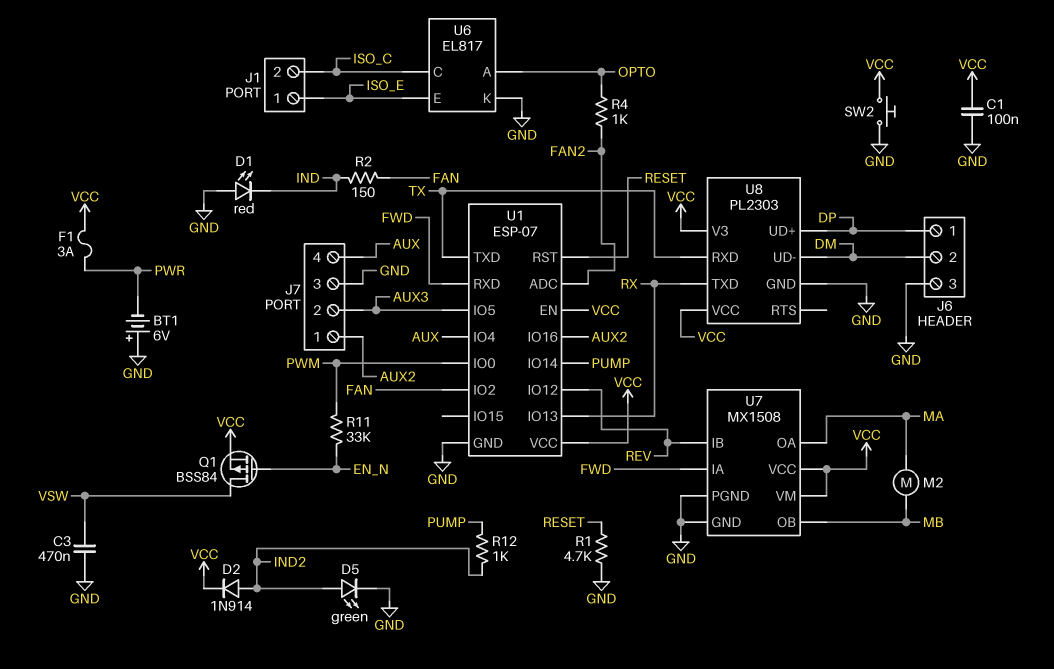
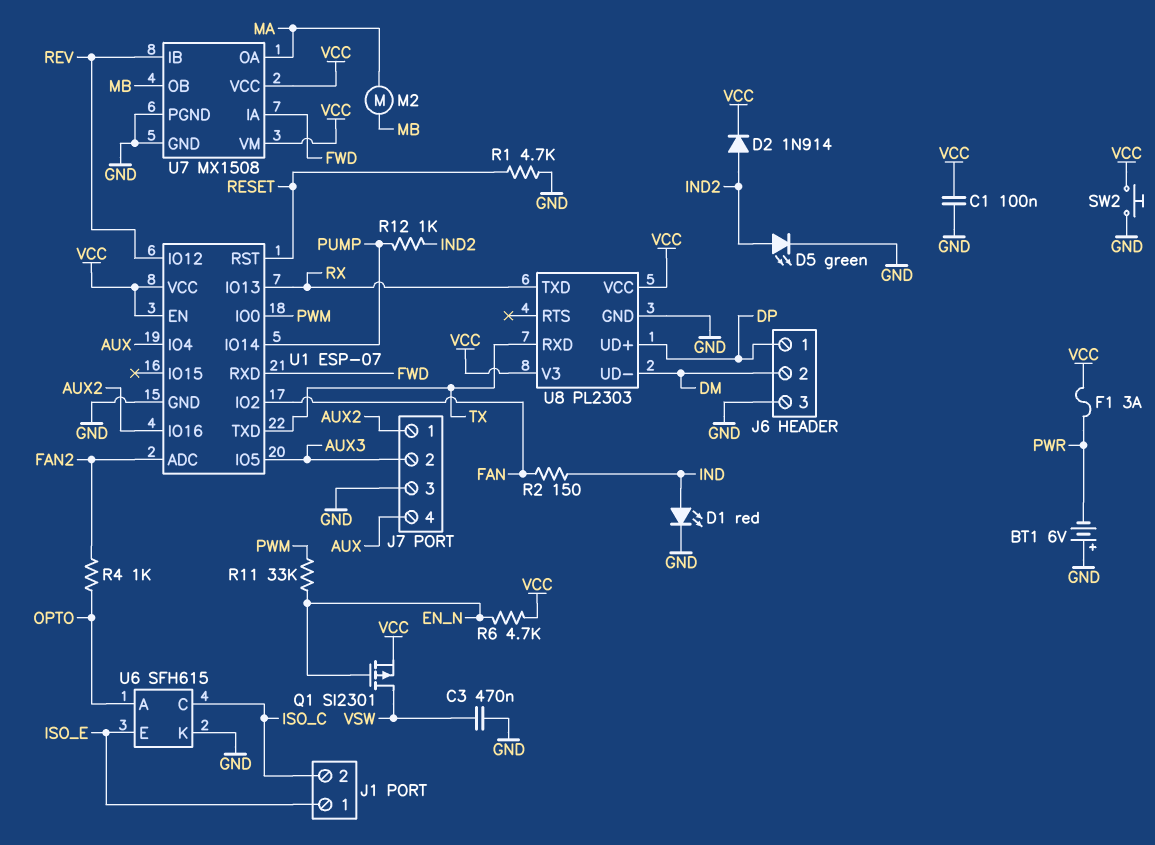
D1: LED red (A GND, K IND) -> LED red (A IND, K GND)
Q1: PMOS BSS84 (G EN_N, D VSW, S VCC) -> PMOS SI2301 (G EN_N, D VSW, S VCC)
R6: none -> 4.7k (EN_N, VCC)
U6: EL817 -> SFH615

